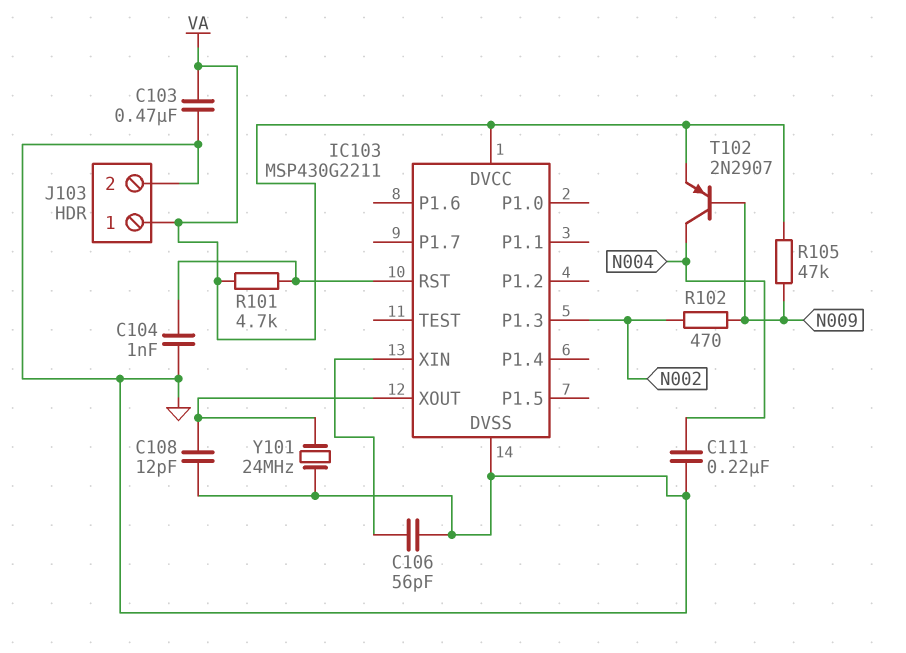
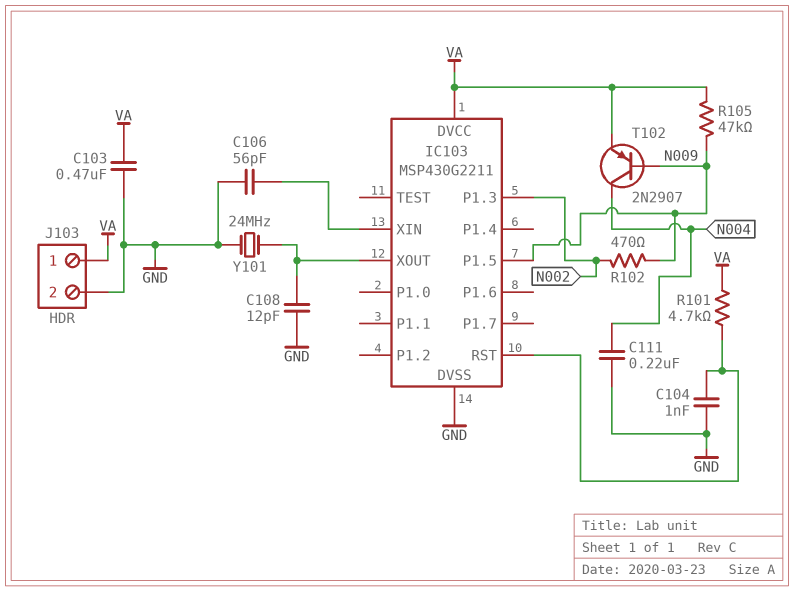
IC103 pin P1.5: none -> N009

